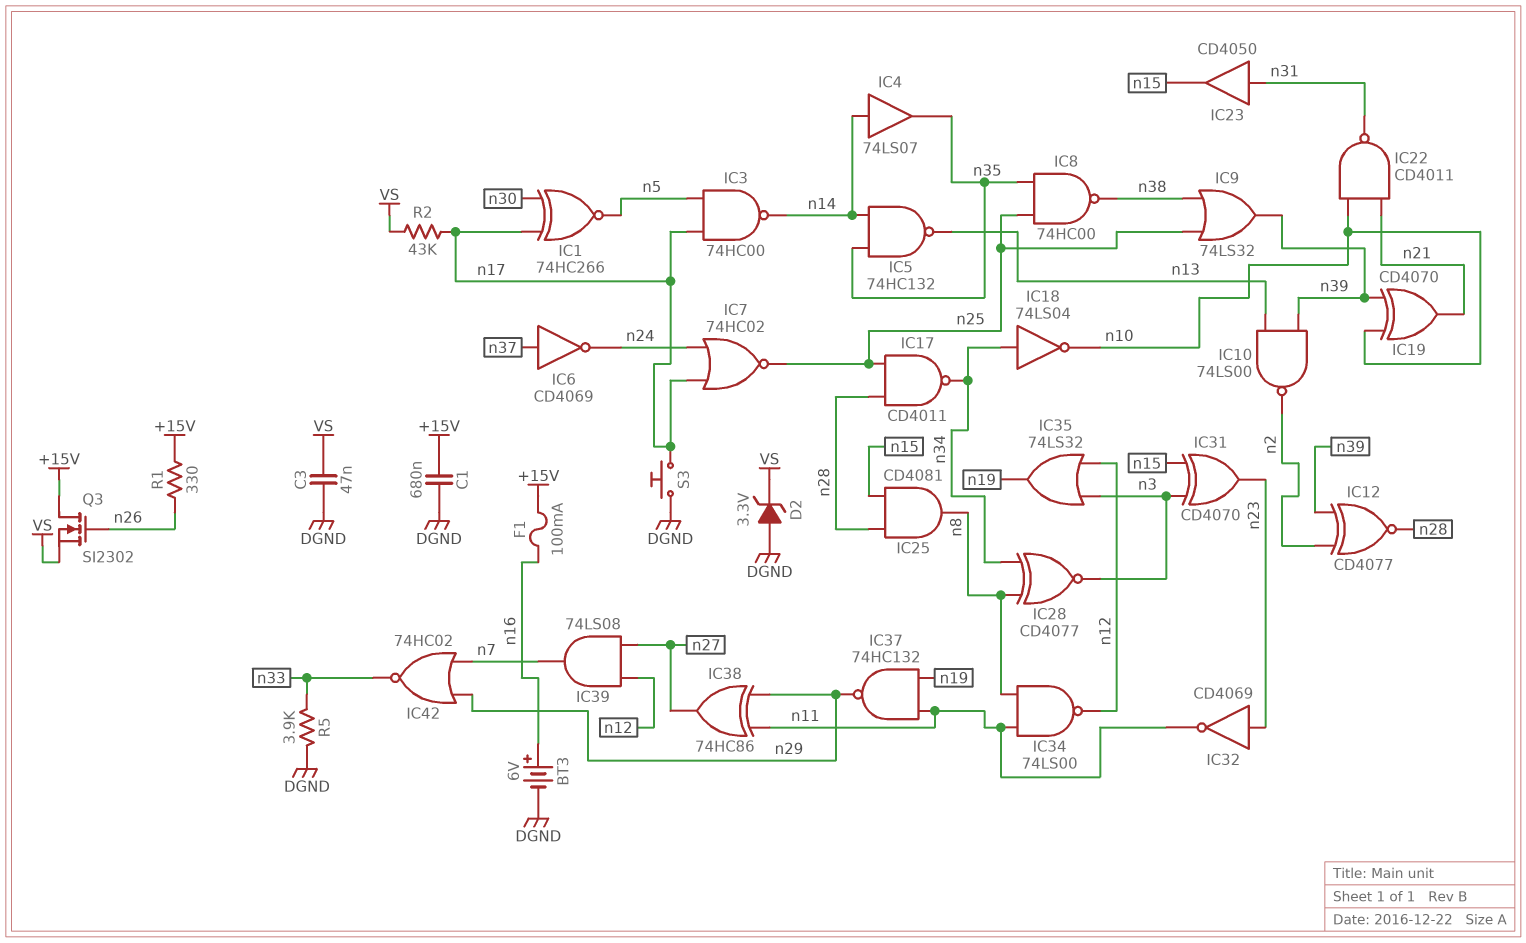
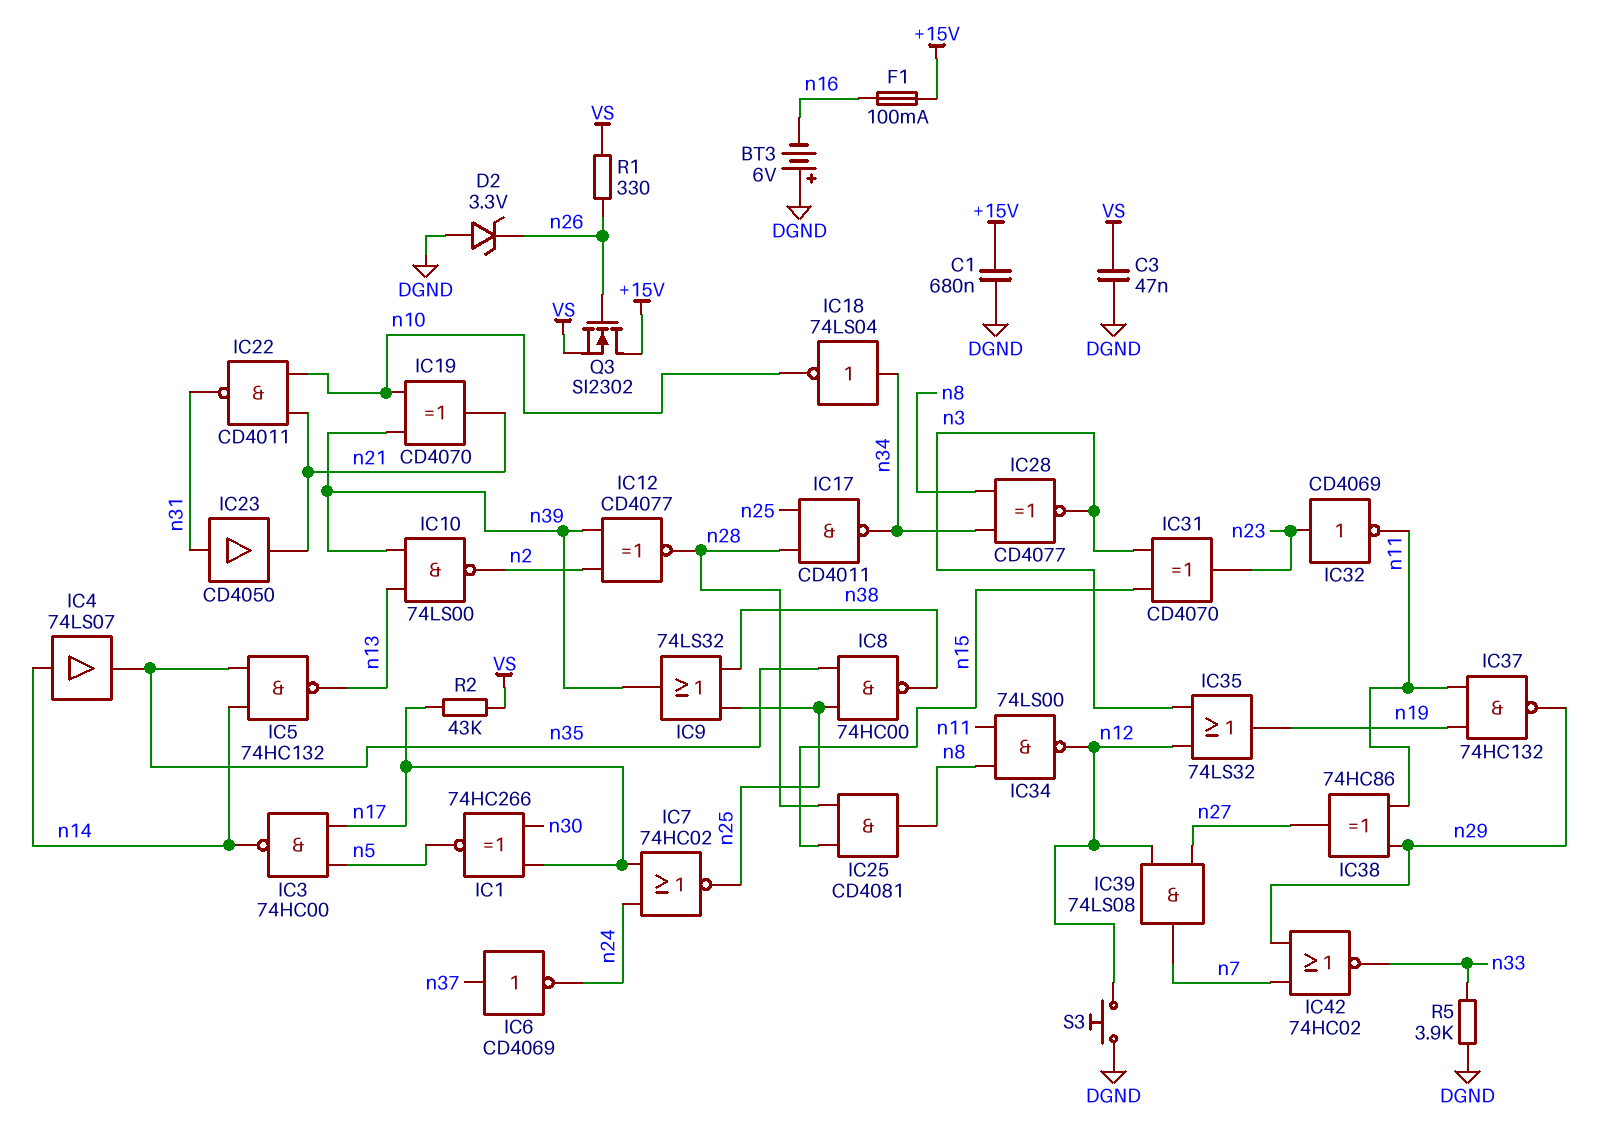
BT3: 6V (plus n16, minus DGND) -> 6V (plus DGND, minus n16)
D2: zener 3.3V (A DGND, K VS) -> zener 3.3V (A DGND, K n26)
IC23: buffer CD4050 (in n31, out n15) -> buffer CD4050 (in n31, out n21)
R1: 330 (+15V, n26) -> 330 (VS, n26)
S3: button (DGND, n17) -> button (DGND, n12)

